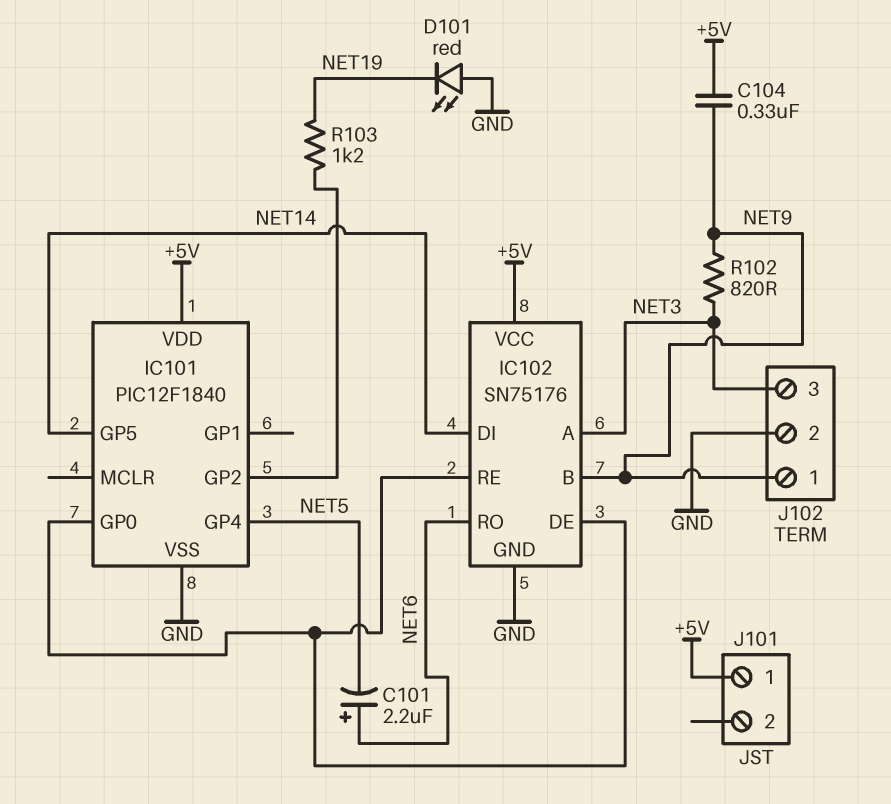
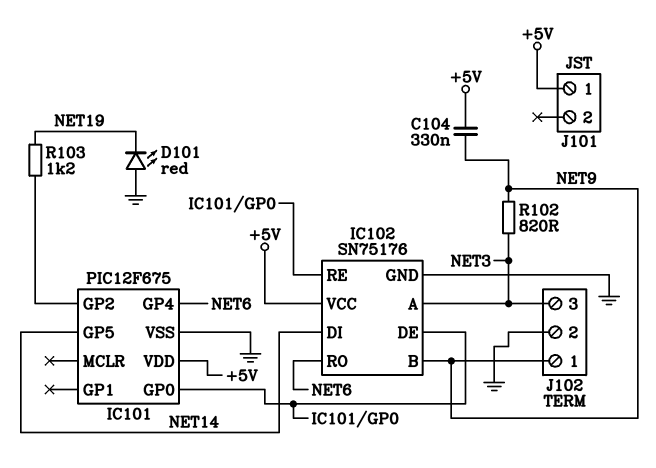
C101: 2.2uF (plus NET6, minus NET5) -> none
IC101: PIC12F1840 -> PIC12F675
IC101 pin GP4: NET5 -> NET6

